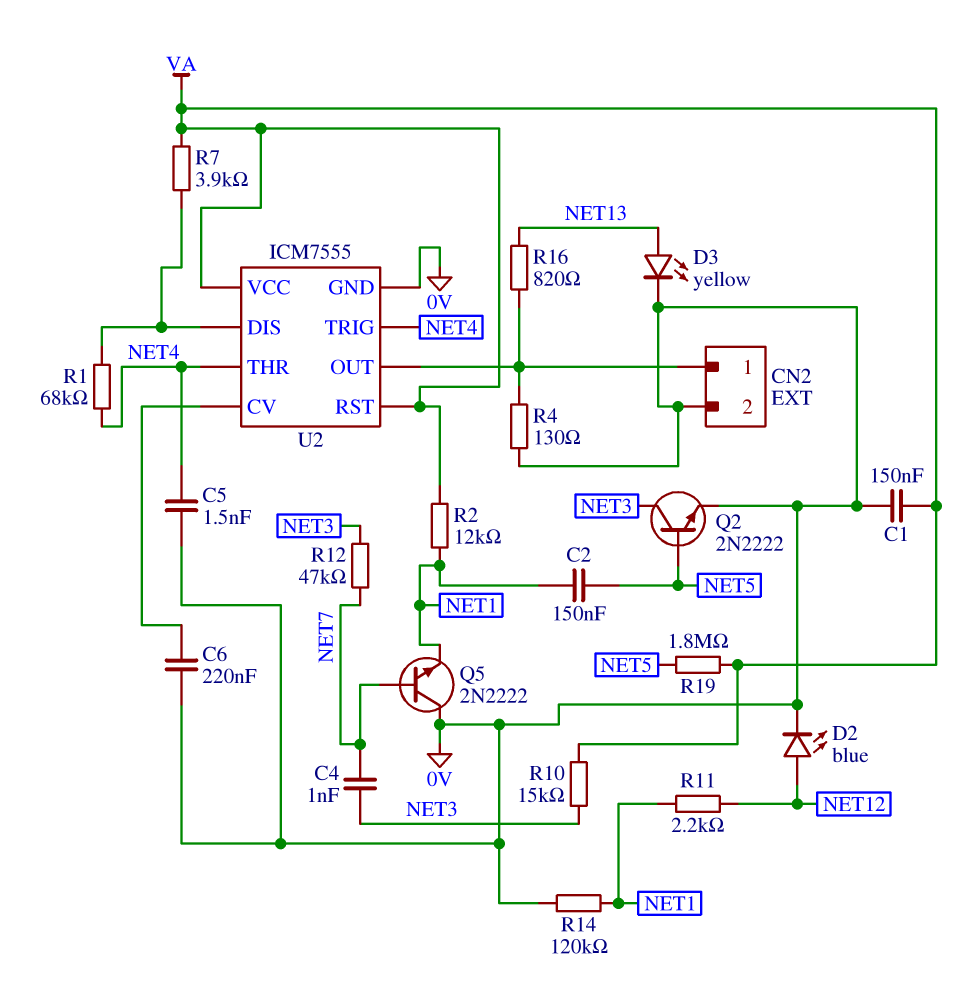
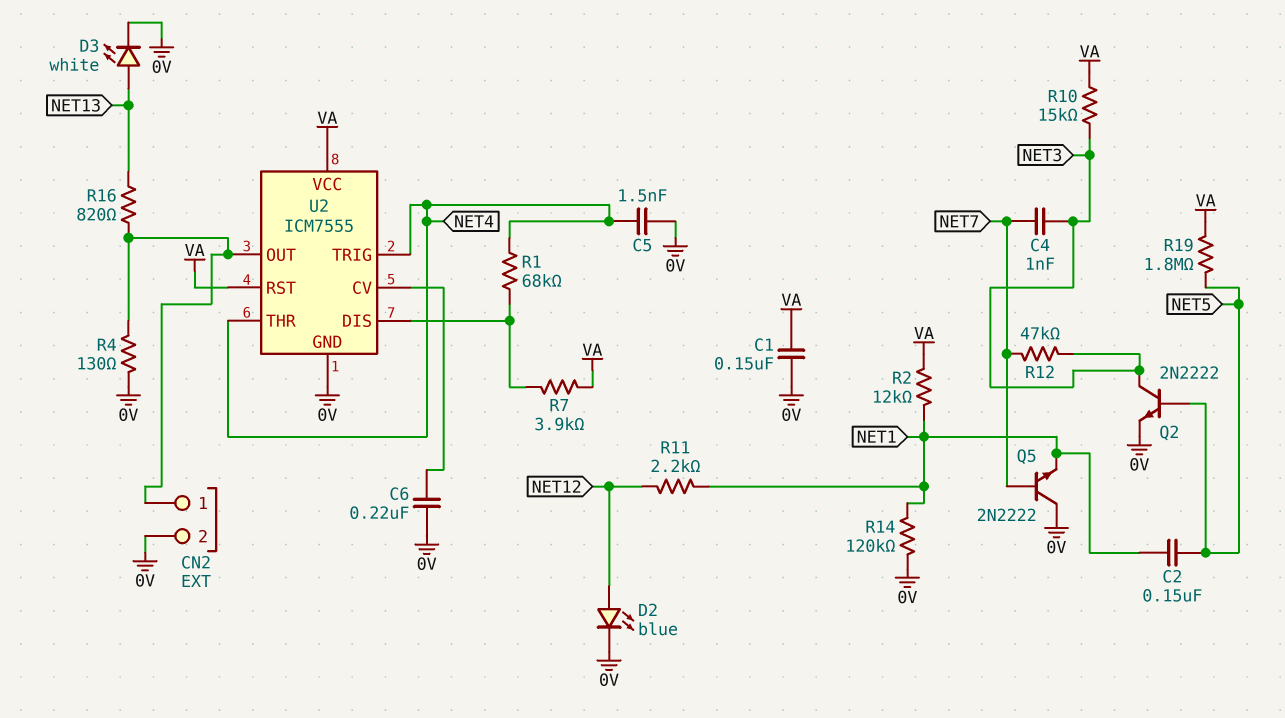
D3: LED yellow (A NET13, K 0V) -> LED white (A NET13, K 0V)

